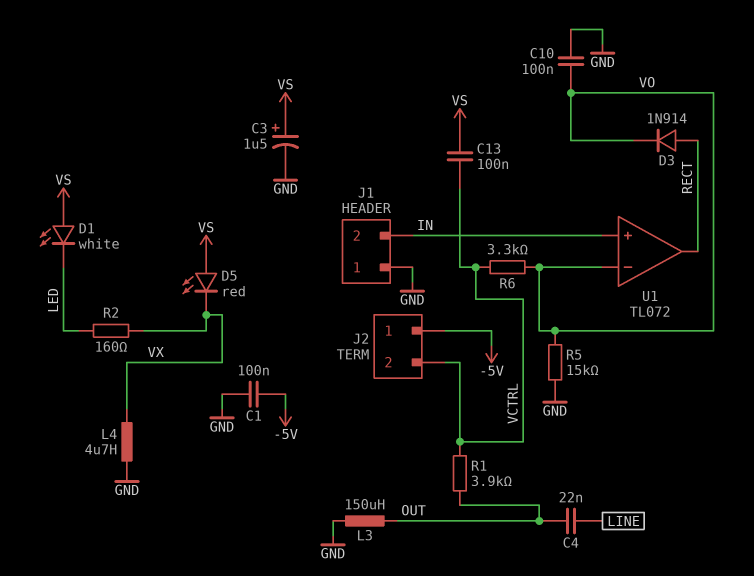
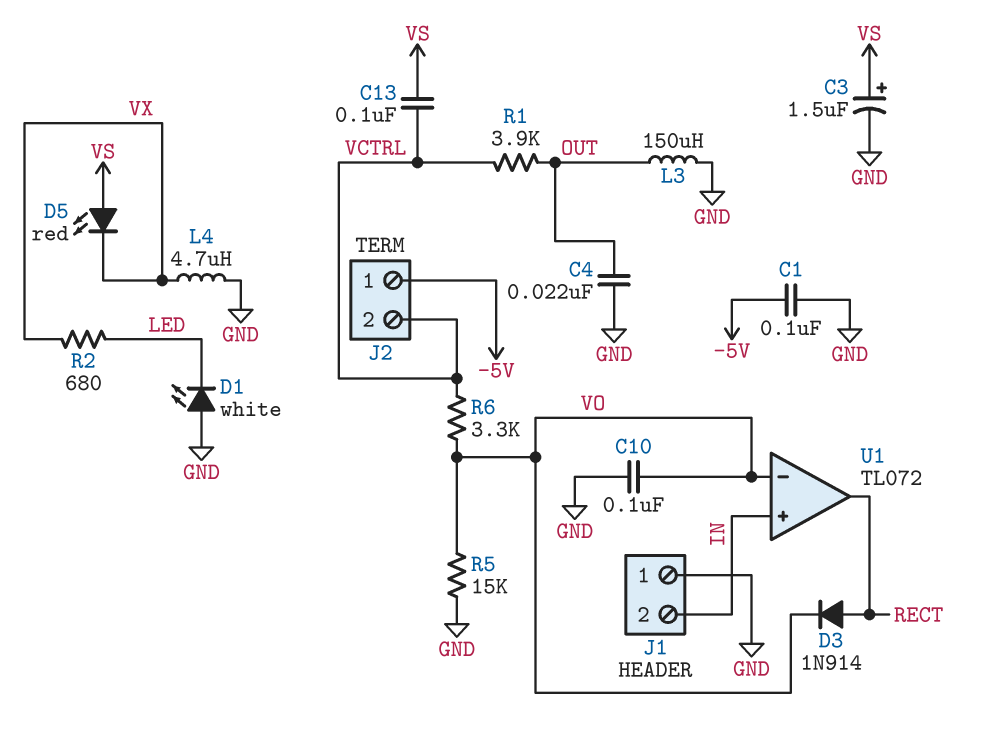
C4: 22nF (LINE, OUT) -> 22nF (GND, OUT)
D1: LED white (A VS, K LED) -> LED white (A GND, K LED)
R2: 160 (LED, VX) -> 680 (LED, VX)

